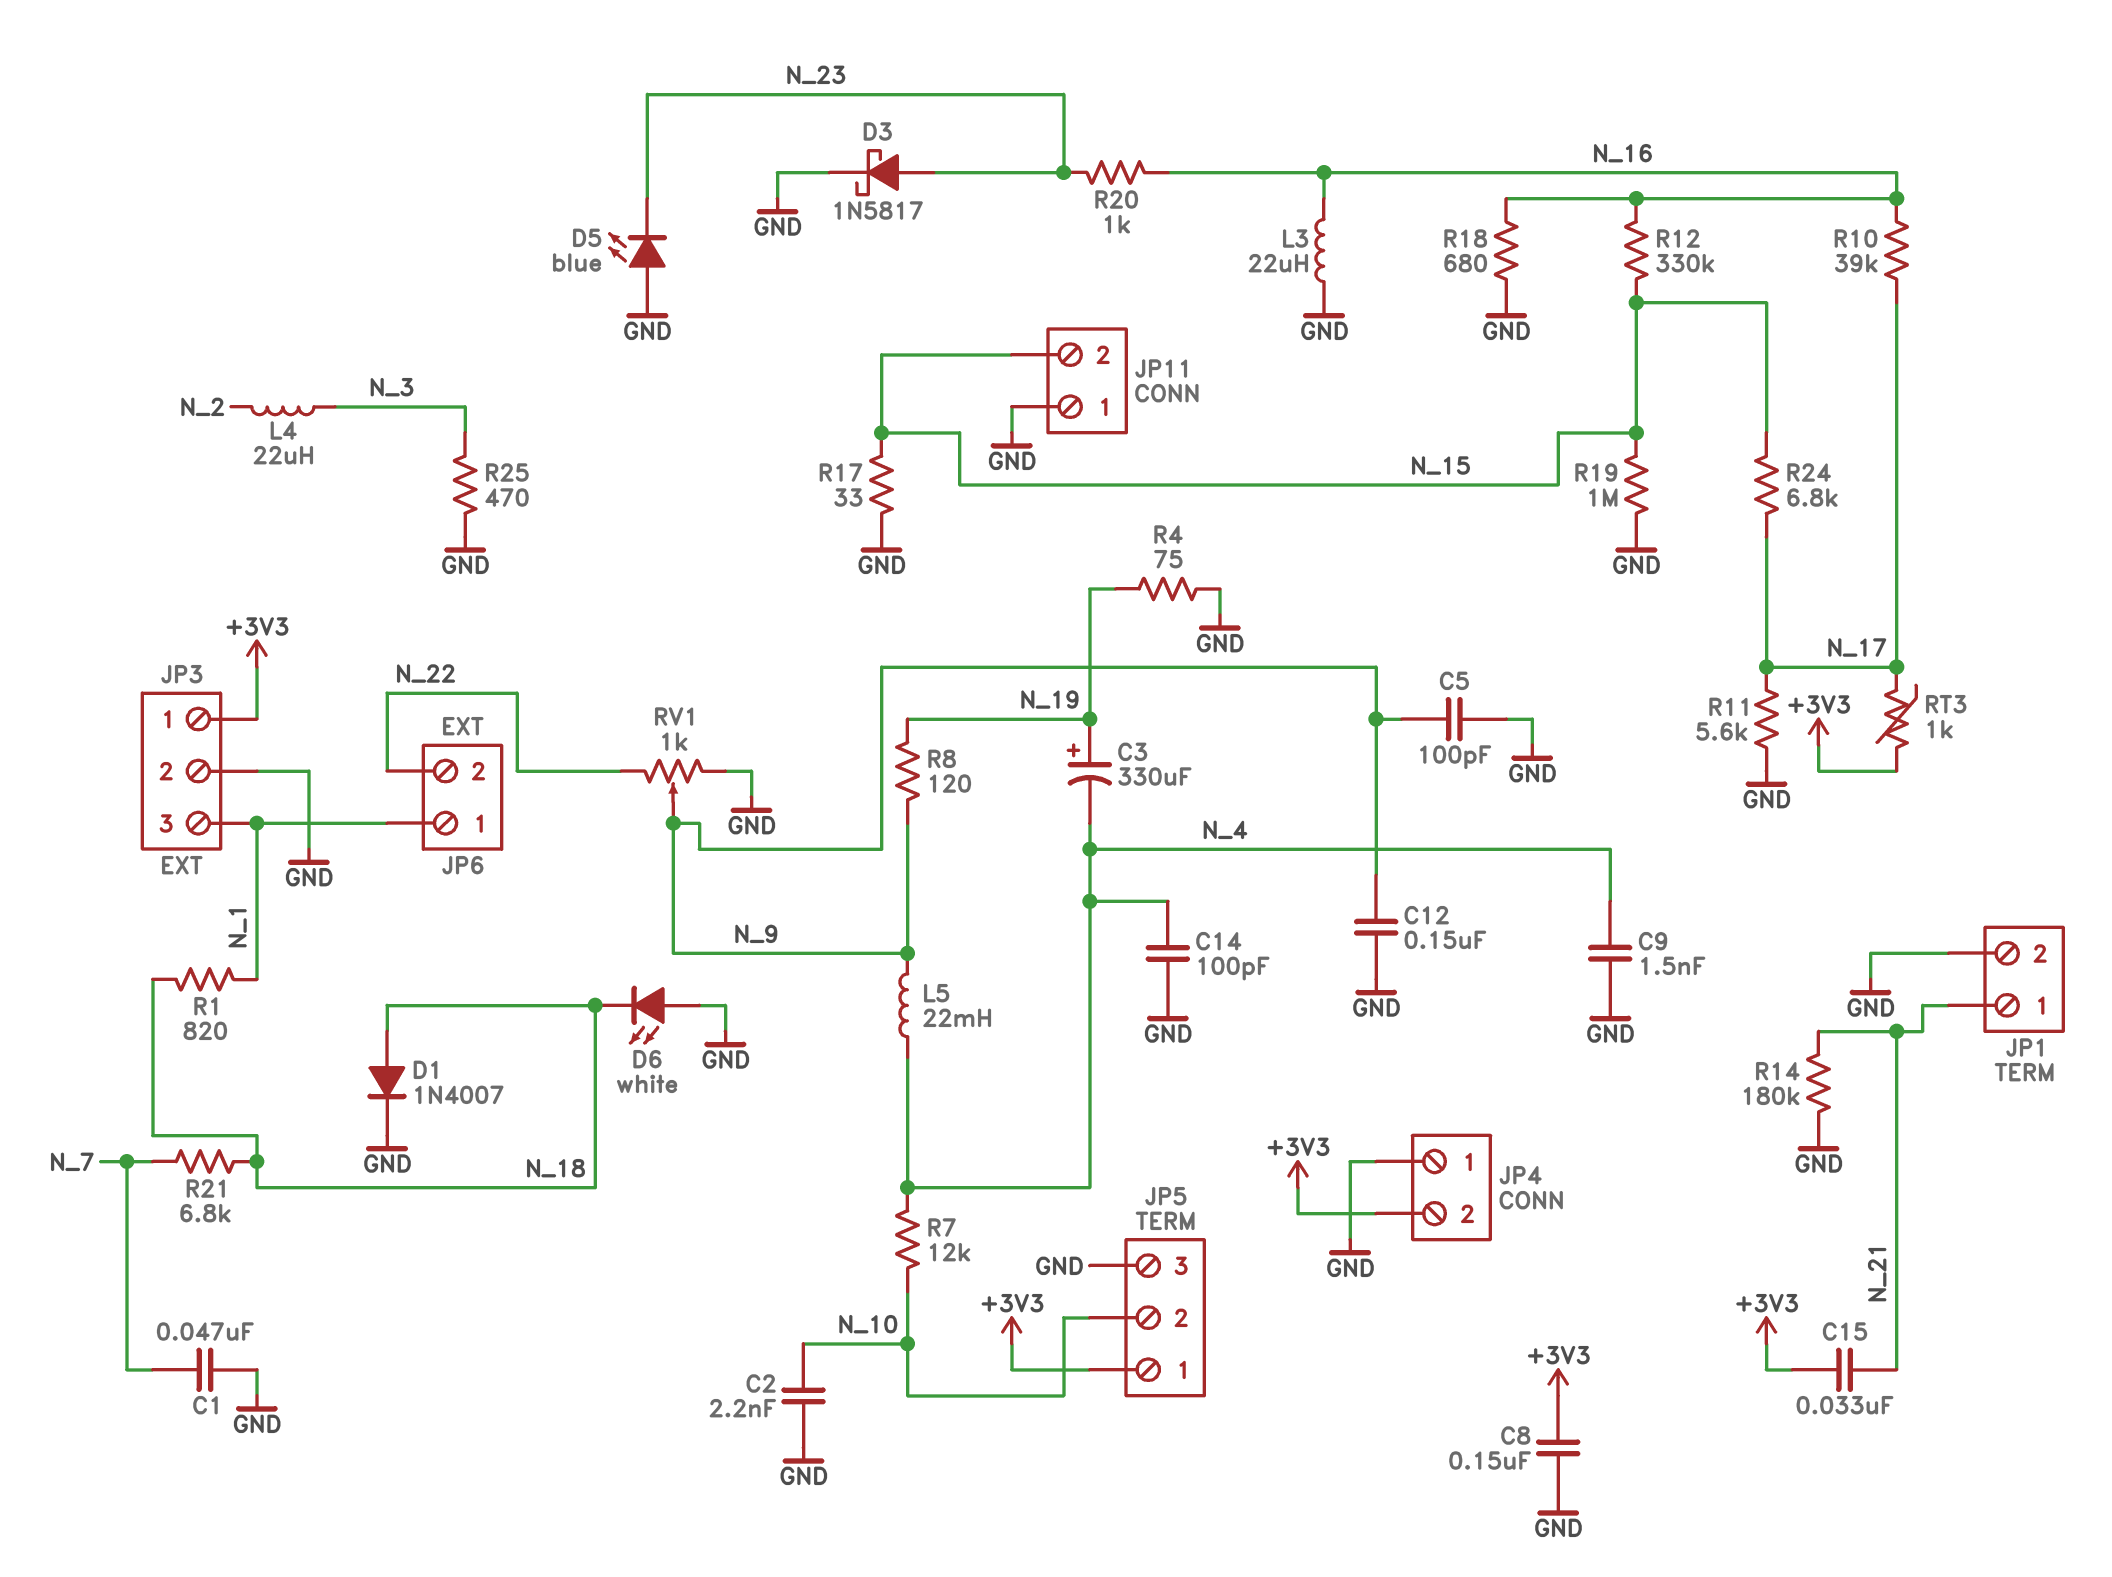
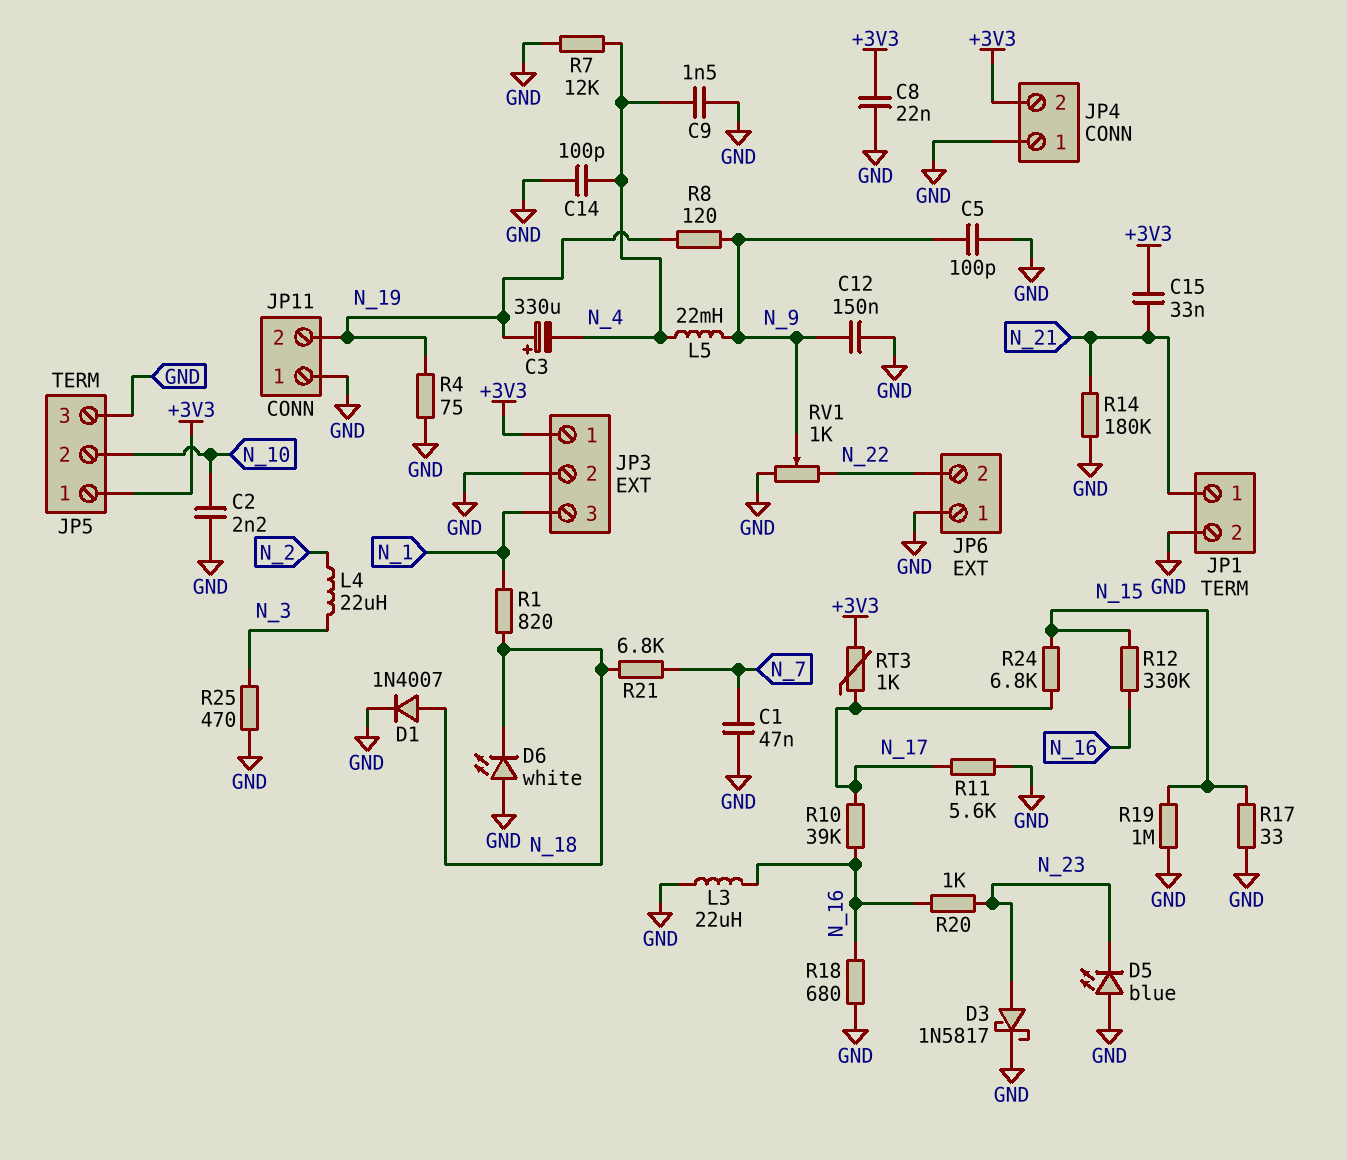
C8: 150nF (+3V3, GND) -> 22nF (+3V3, GND)
JP6 pin 1: N_1 -> GND
JP11 pin 2: N_15 -> N_19
R7: 12k (N_4, N_10) -> 12k (GND, N_4)

